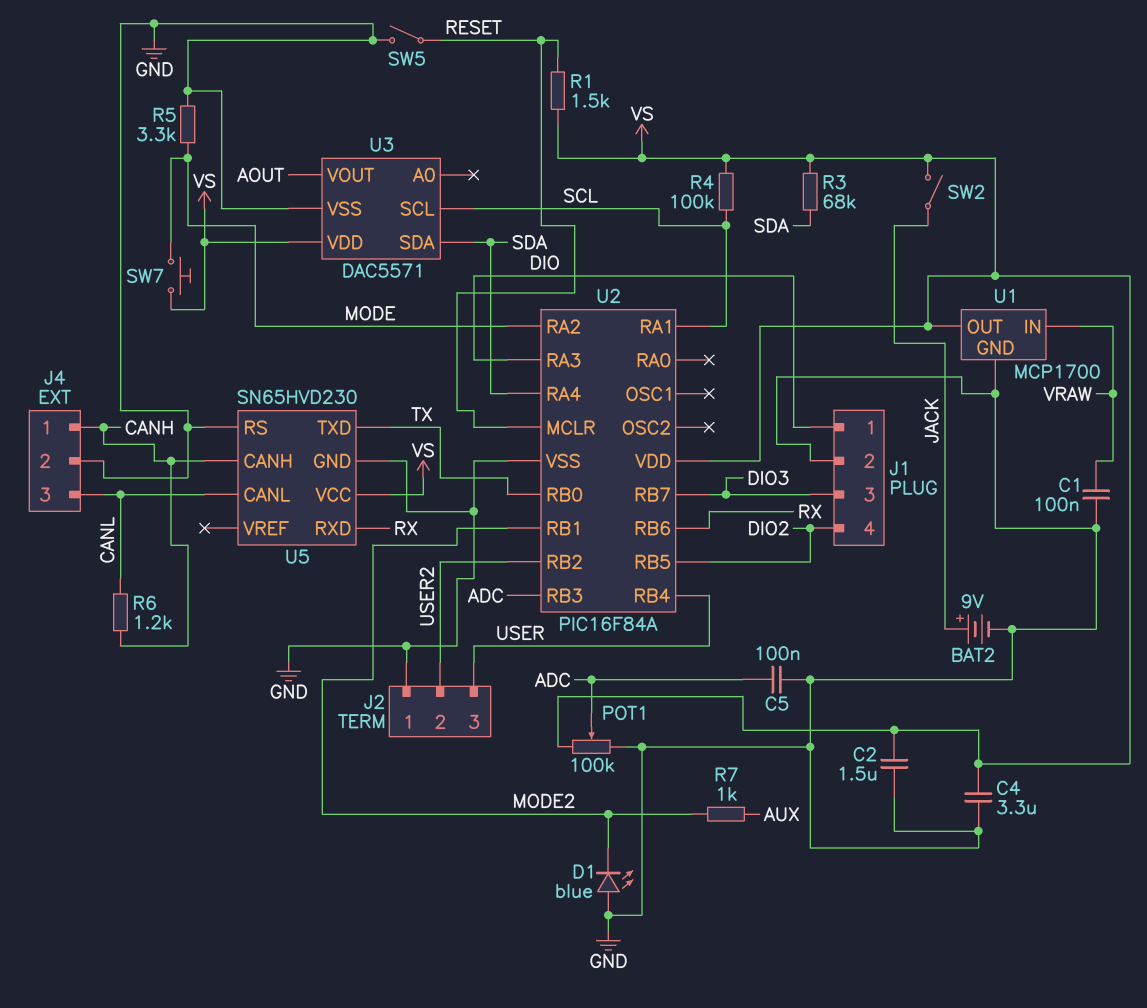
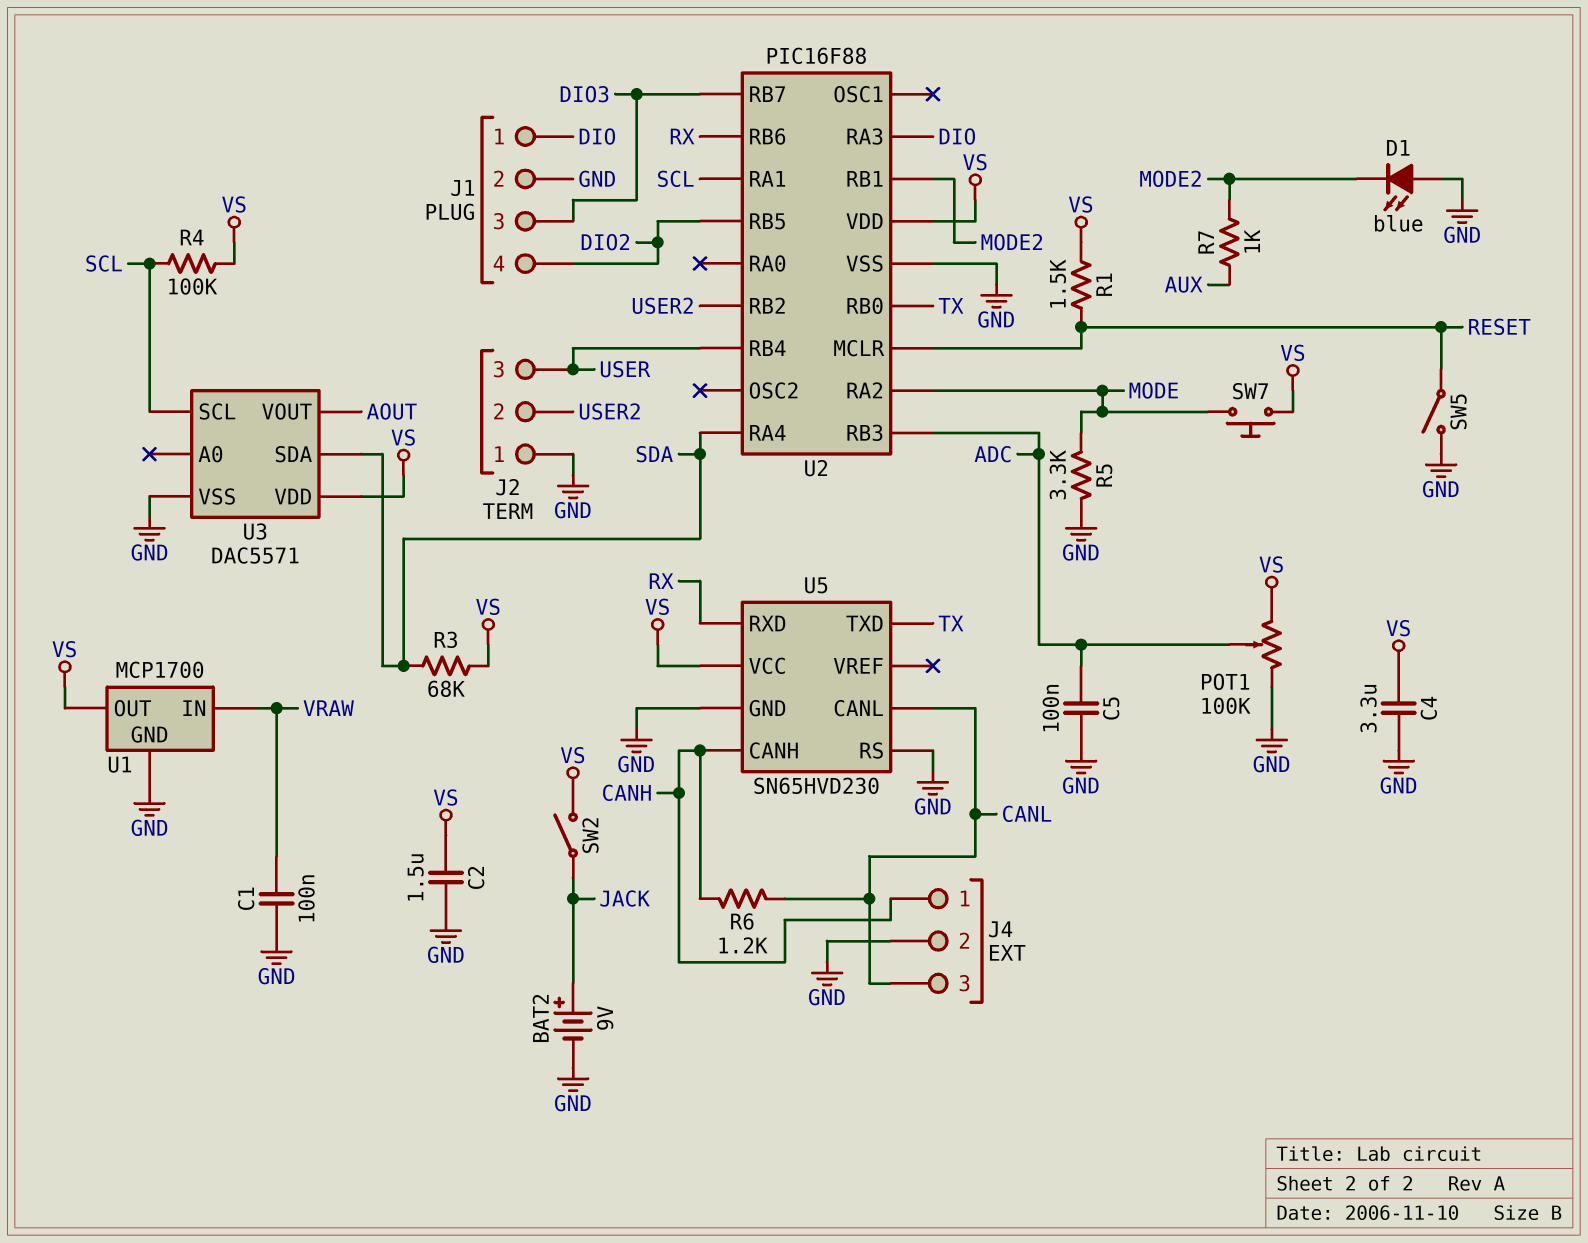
U2: PIC16F84A -> PIC16F88

